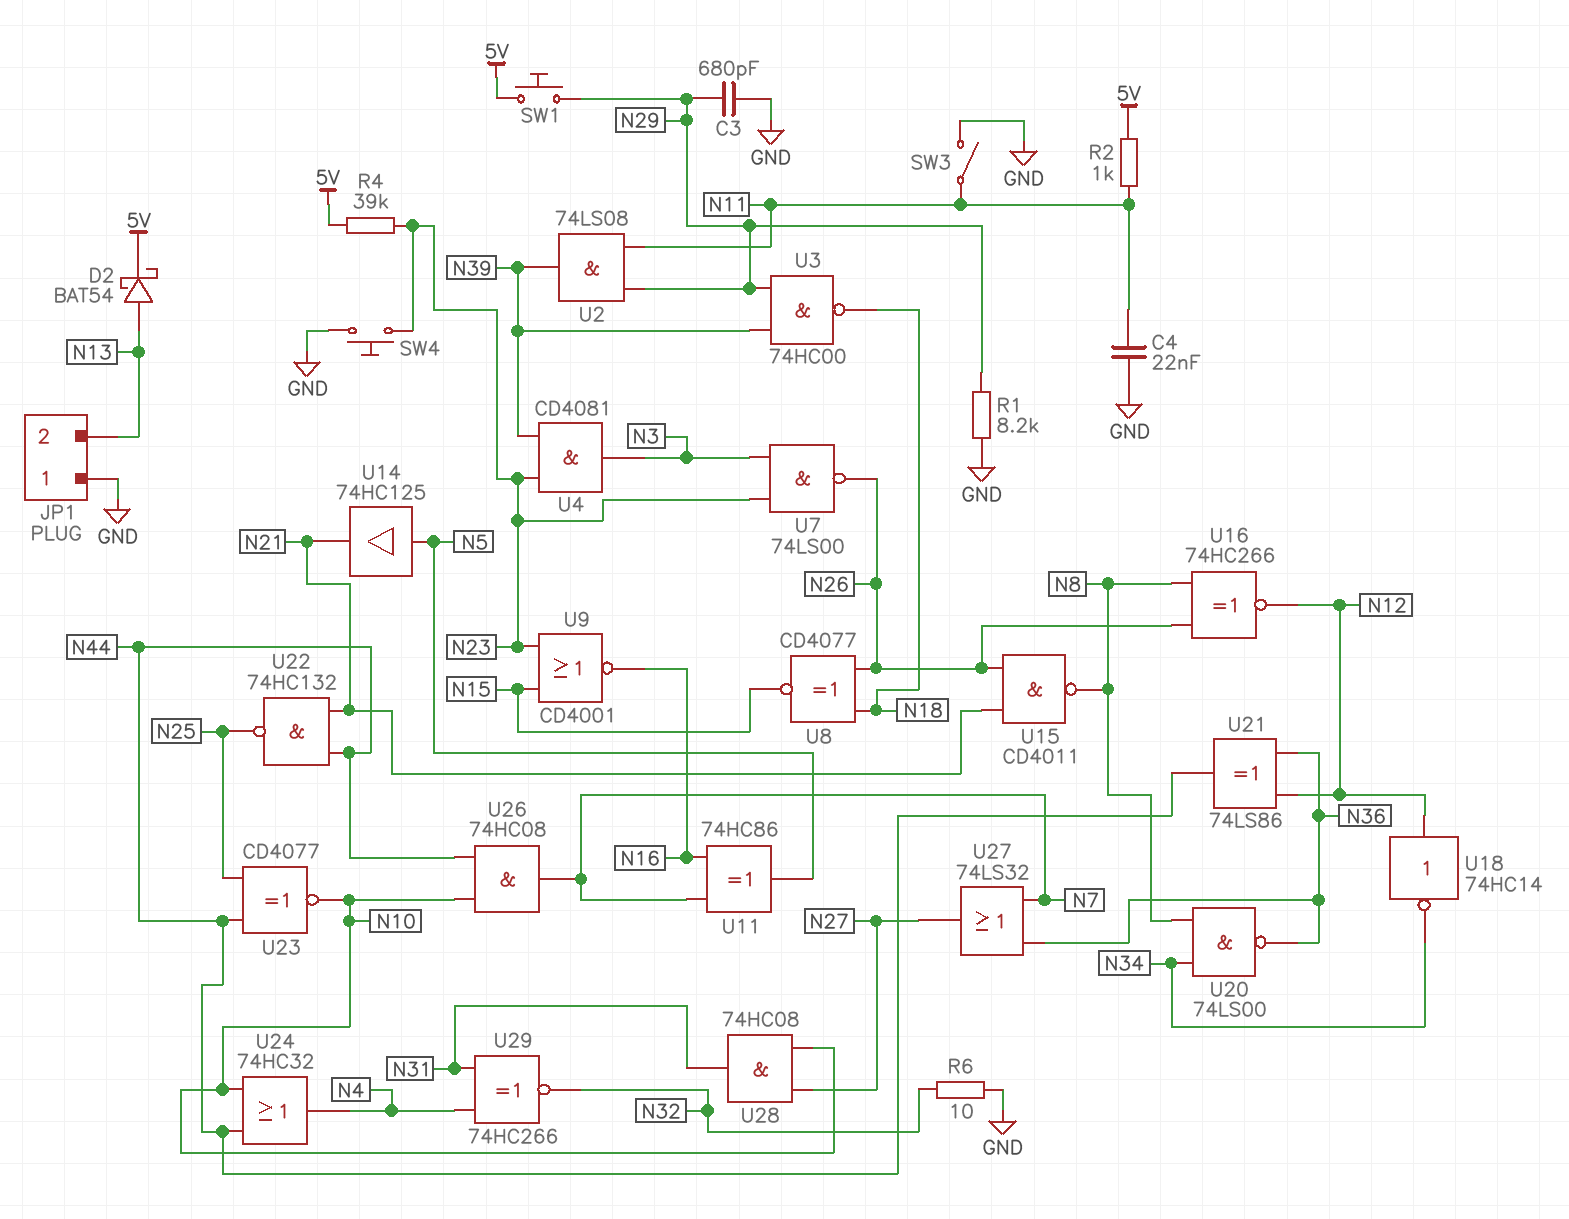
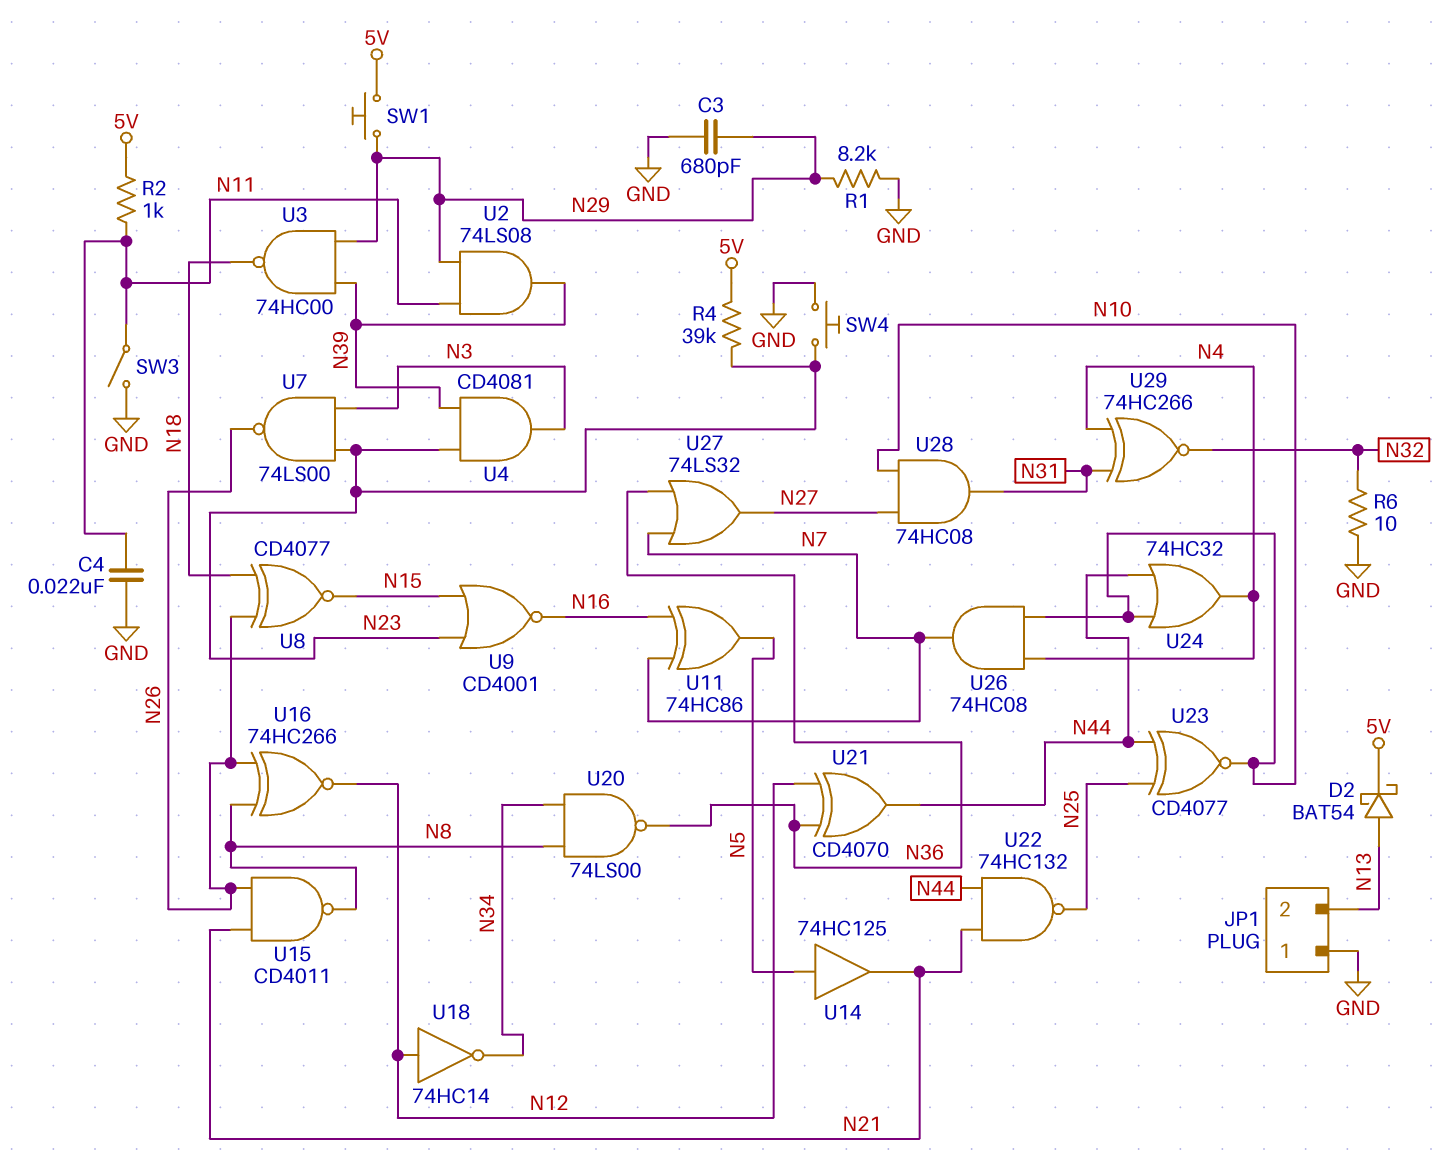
U21: XOR 74LS86 (in N12, in N36, out N44) -> XOR CD4070 (in N12, in N36, out N44)
U26: AND 74HC08 (in N10, in N44, out N7) -> AND 74HC08 (in N4, in N10, out N7)

